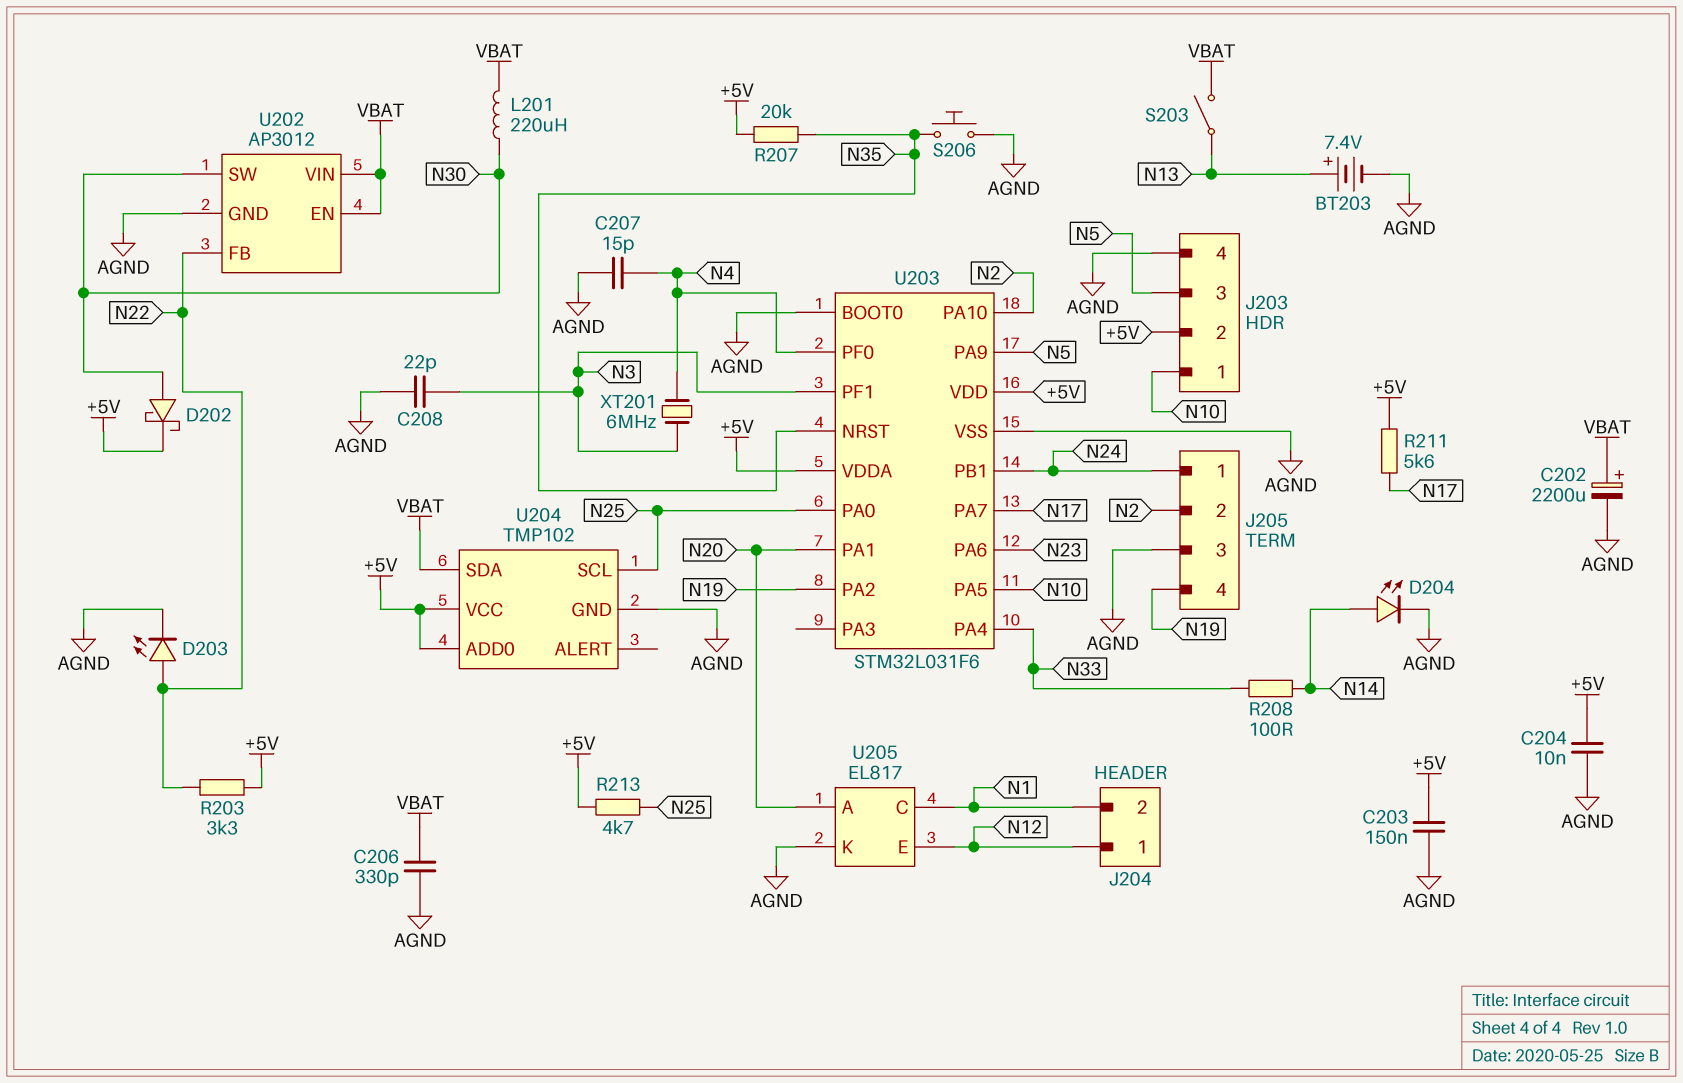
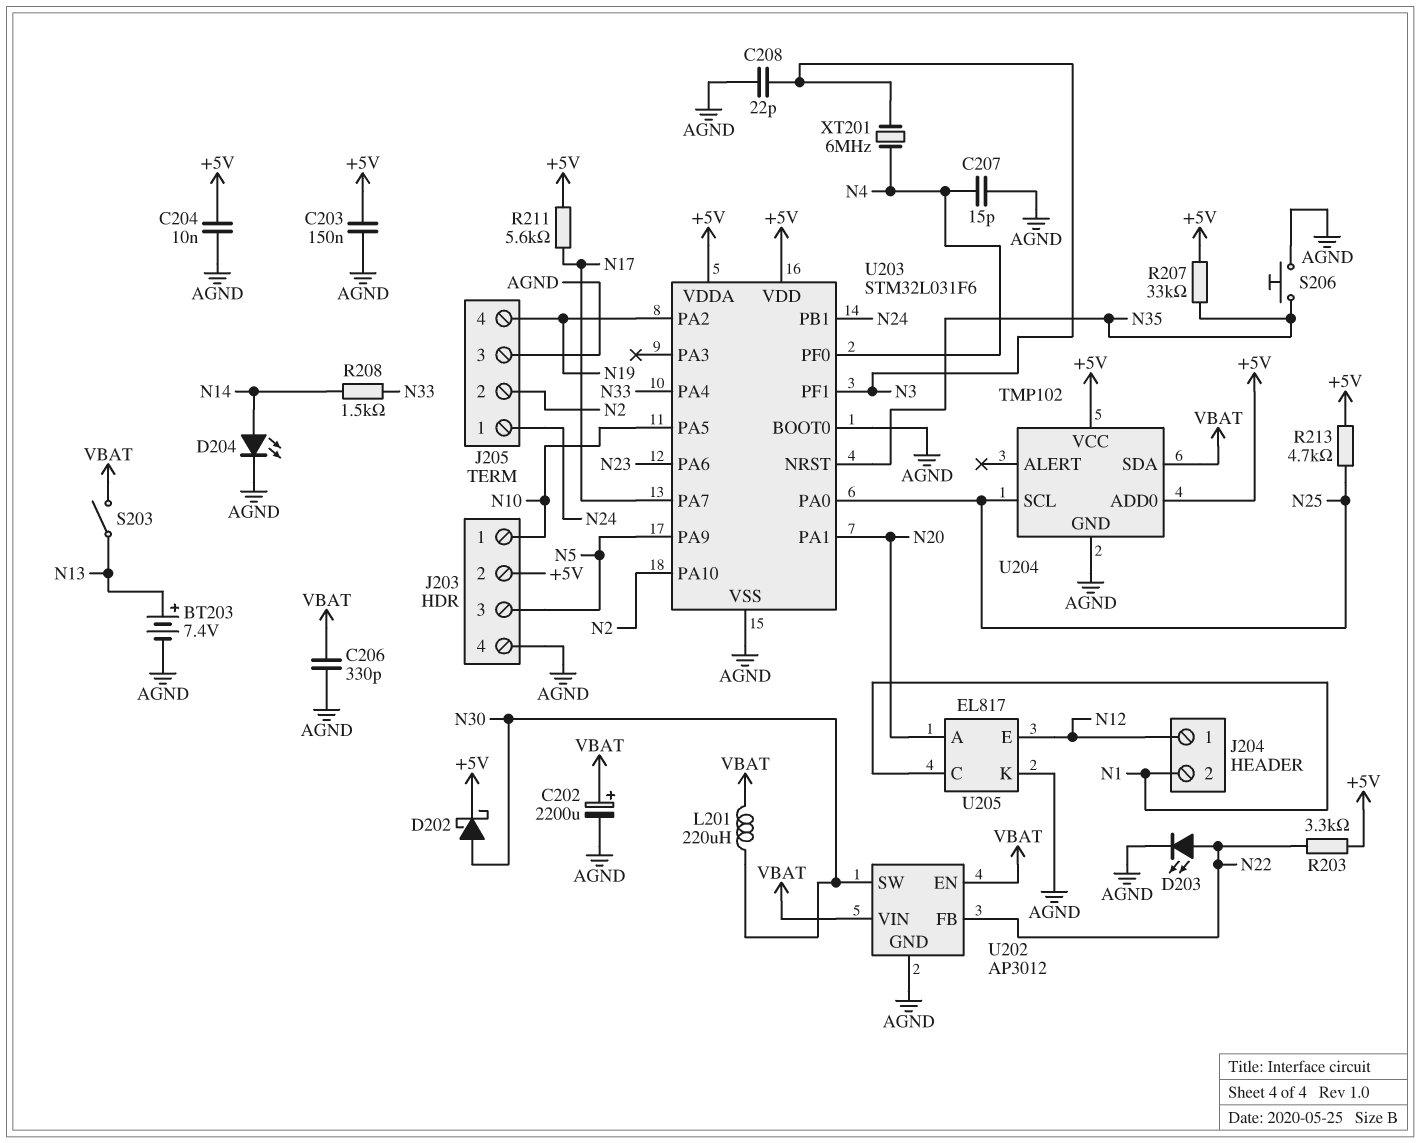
R207: 20k (+5V, N35) -> 33k (+5V, N35)
R208: 100 (N14, N33) -> 1.5k (N14, N33)

